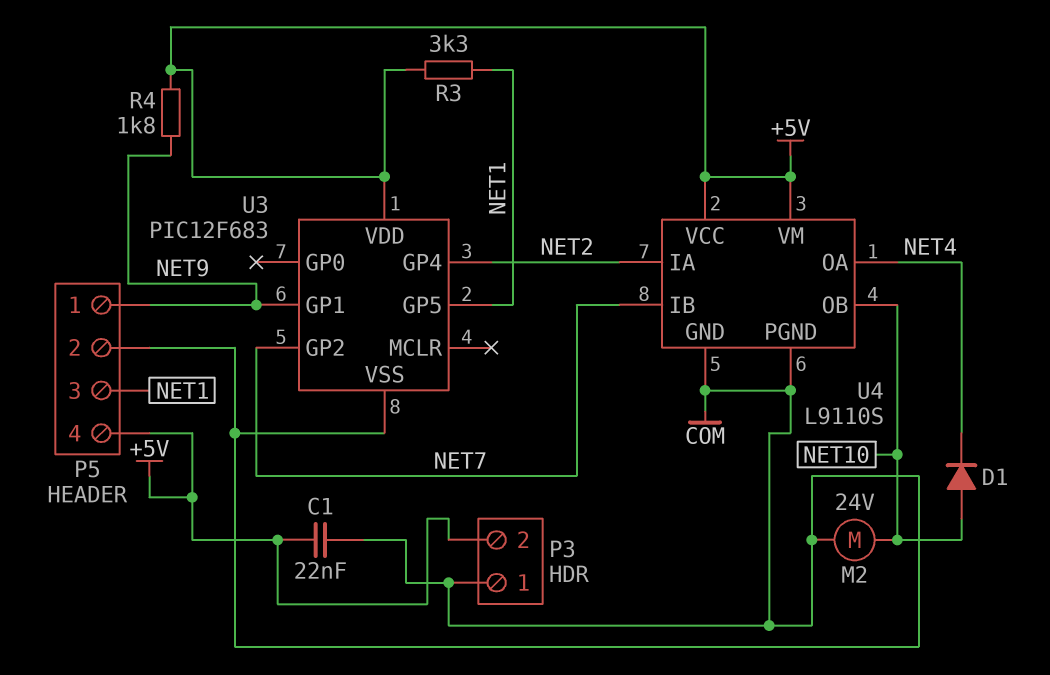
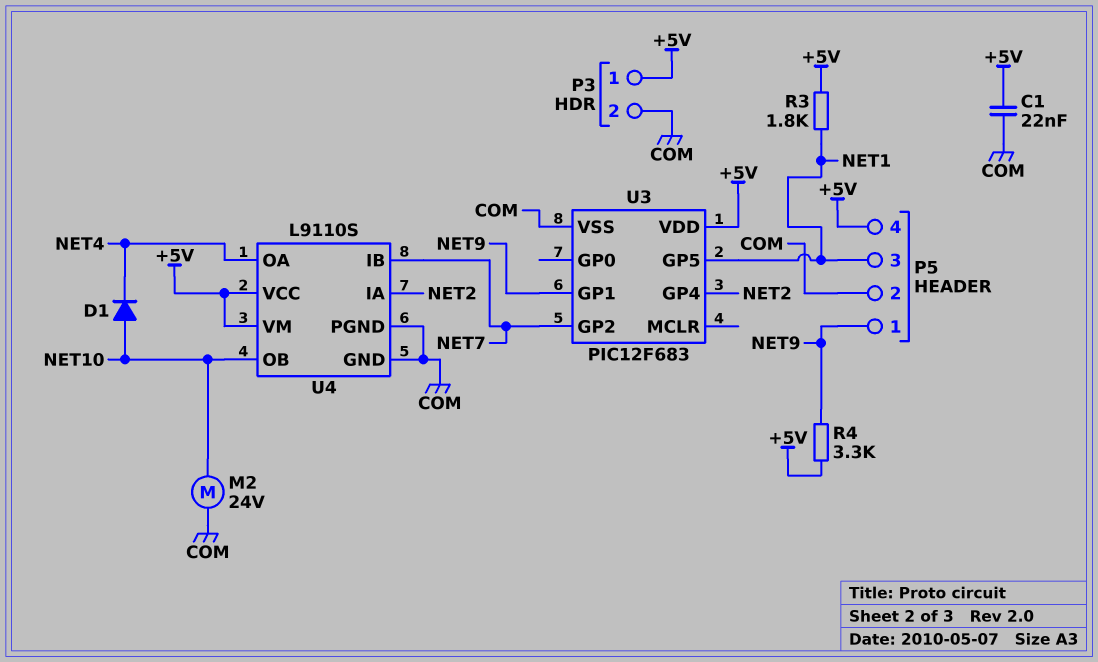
P3 pin 1: COM -> +5V
P3 pin 2: +5V -> COM
R3: 3.3k (+5V, NET1) -> 1.8k (+5V, NET1)
R4: 1.8k (+5V, NET9) -> 3.3k (+5V, NET9)

